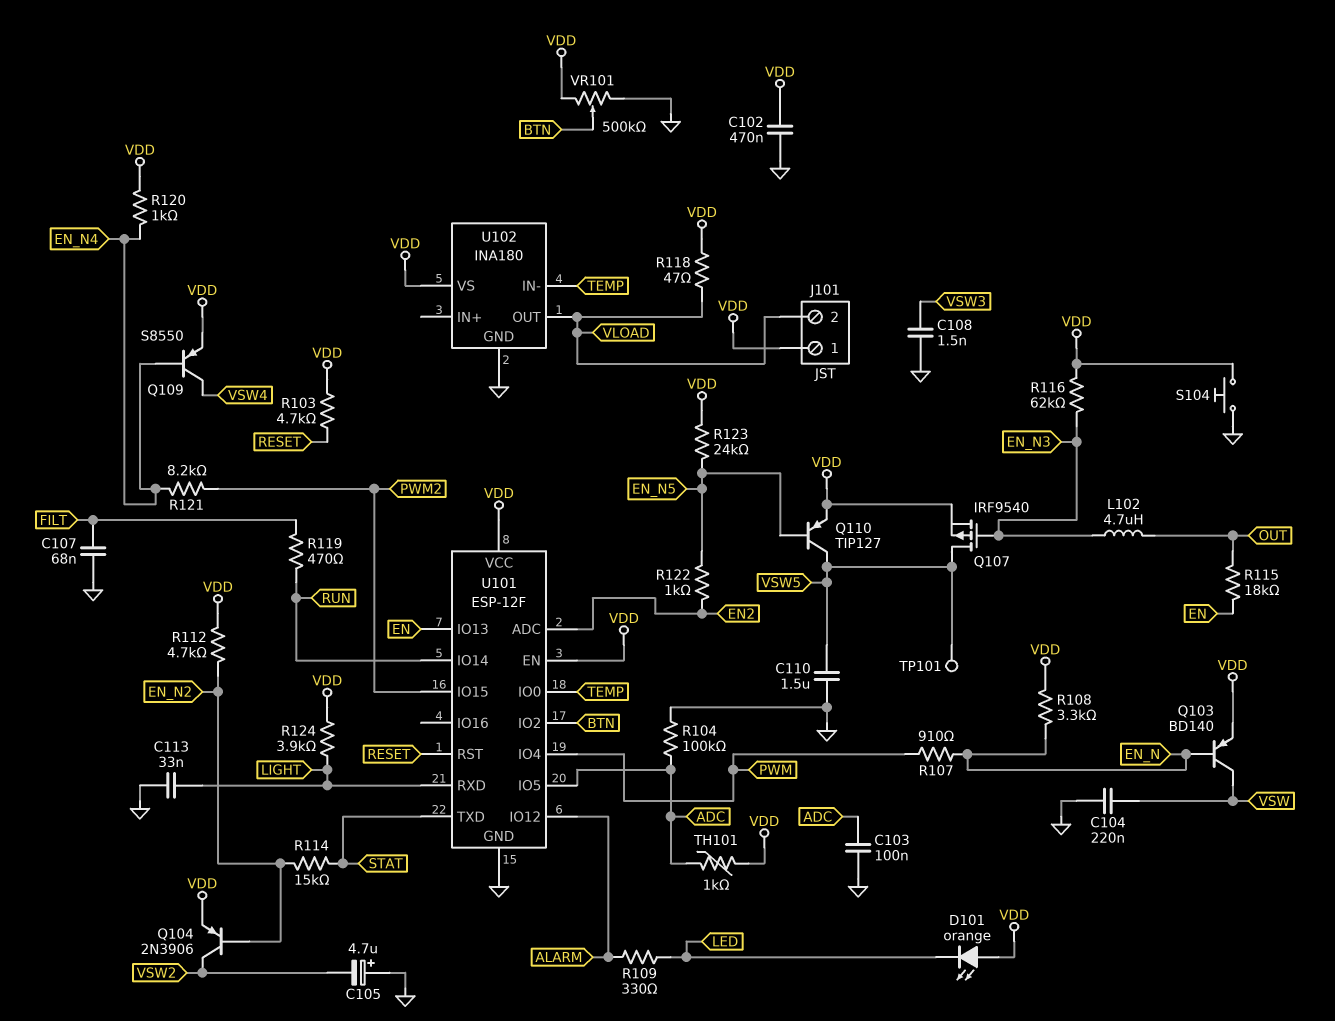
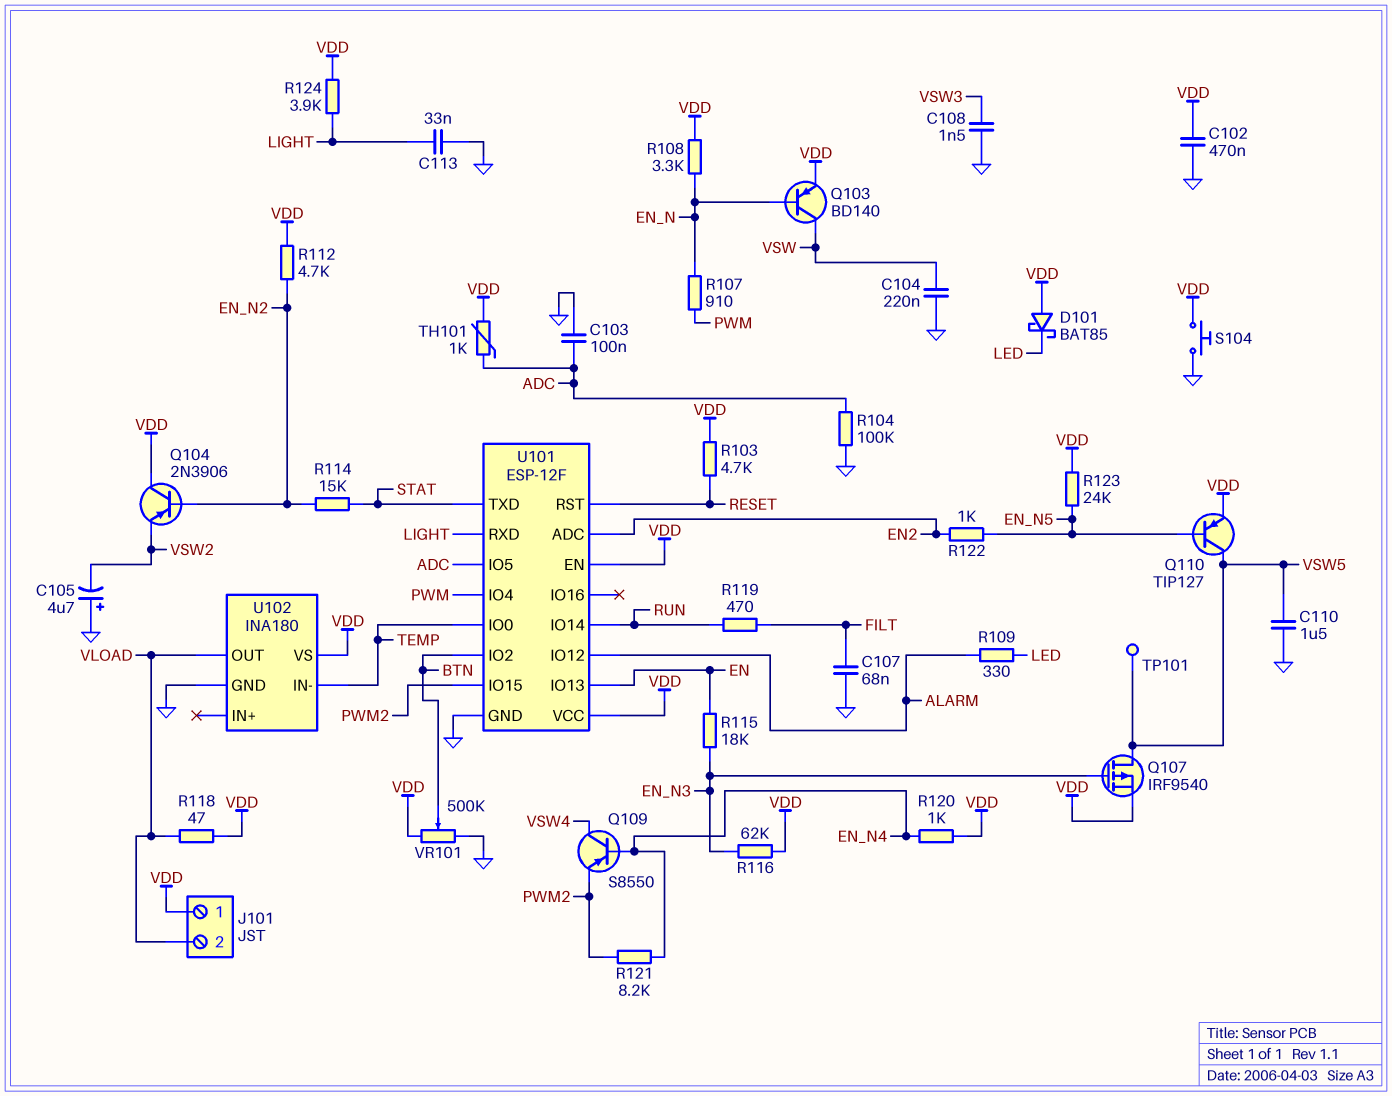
D101: LED orange (A VDD, K LED) -> schottky BAT85 (A VDD, K LED)
L102: 4.7uH (EN_N3, OUT) -> none
Q104: PNP 2N3906 (B EN_N2, C VSW2, E VDD) -> PNP 2N3906 (B EN_N2, C VDD, E VSW2)
Q109: PNP S8550 (B EN_N4, C VSW4, E VDD) -> PNP S8550 (B EN_N4, C VSW4, E PWM2)
R115: 18k (EN, OUT) -> 18k (EN, EN_N3)

